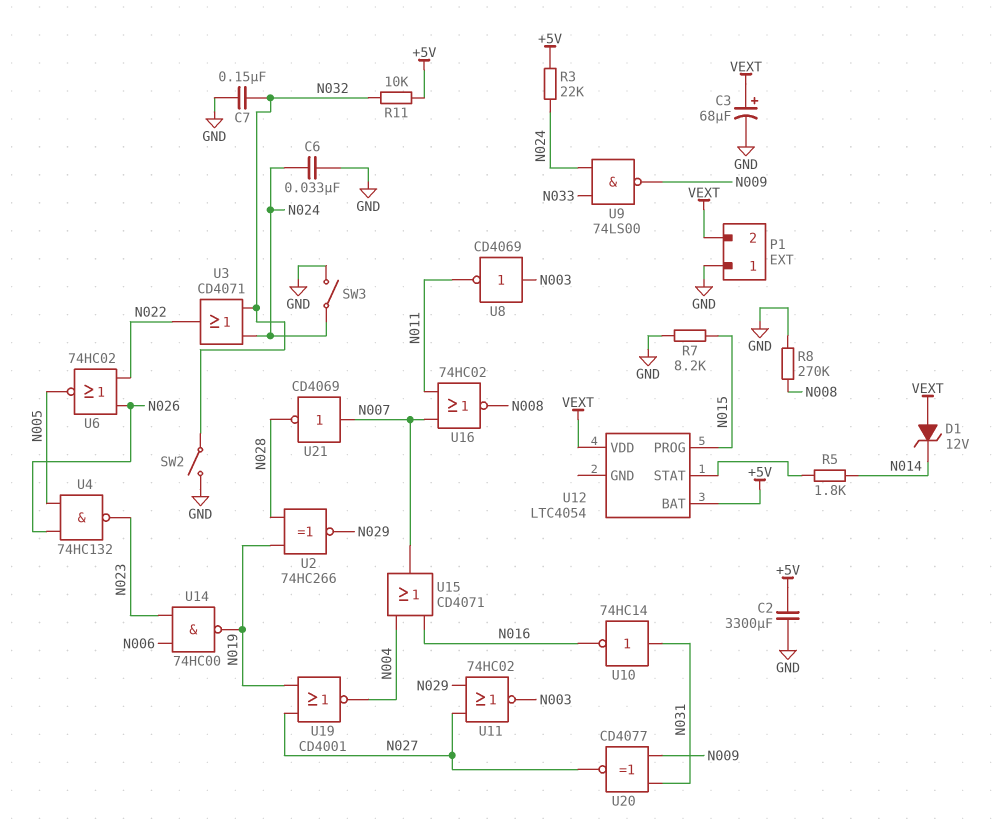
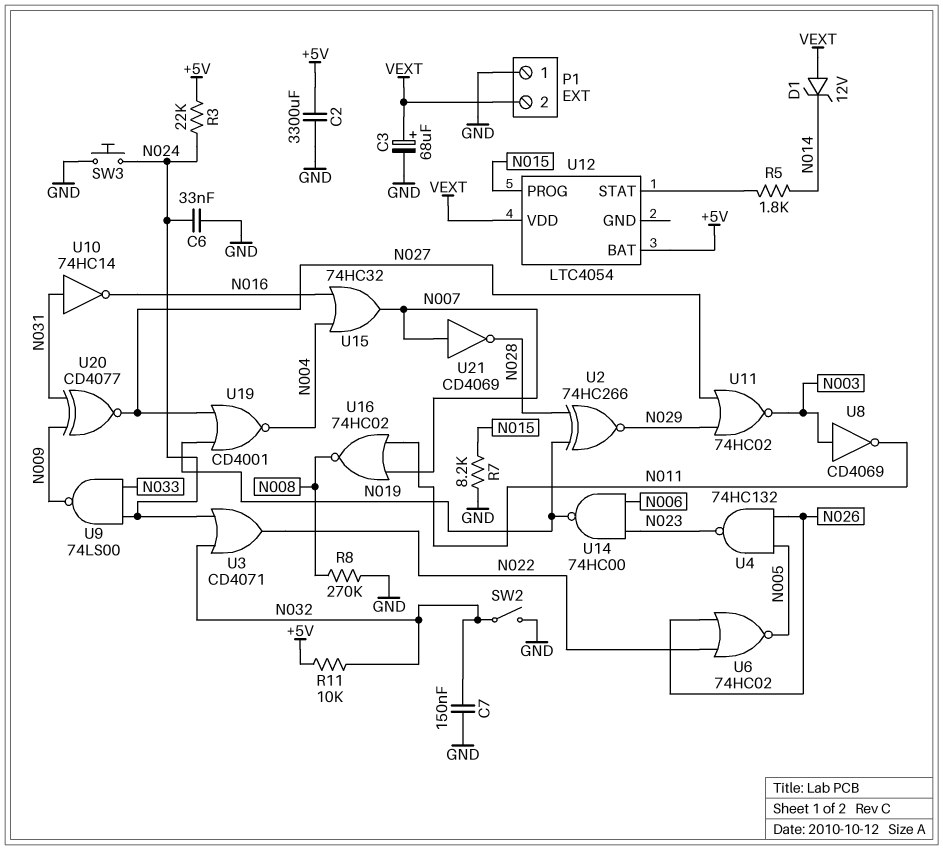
SW3: switch (GND, N024) -> button (GND, N024)
U15: OR CD4071 (in N004, in N016, out N007) -> OR 74HC32 (in N004, in N016, out N007)

